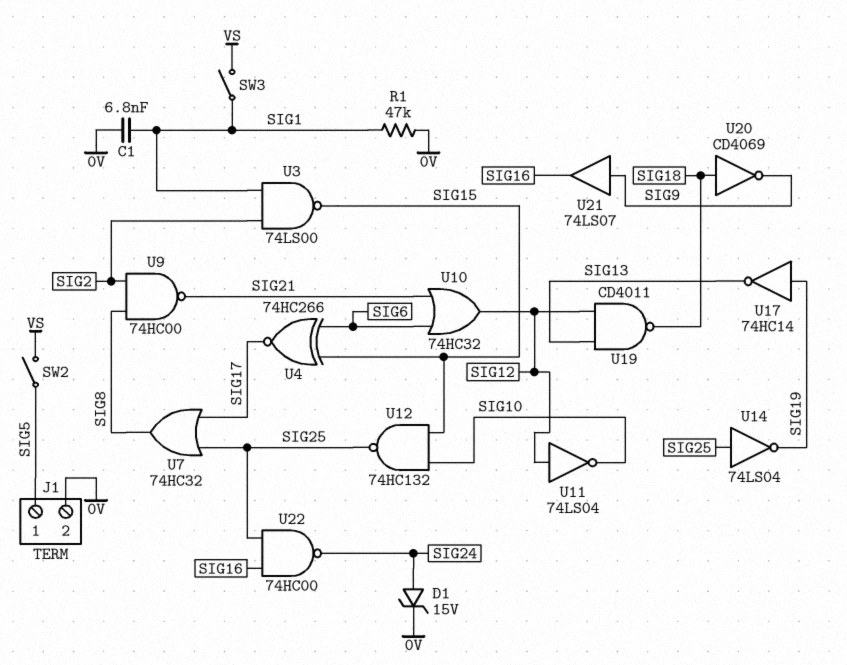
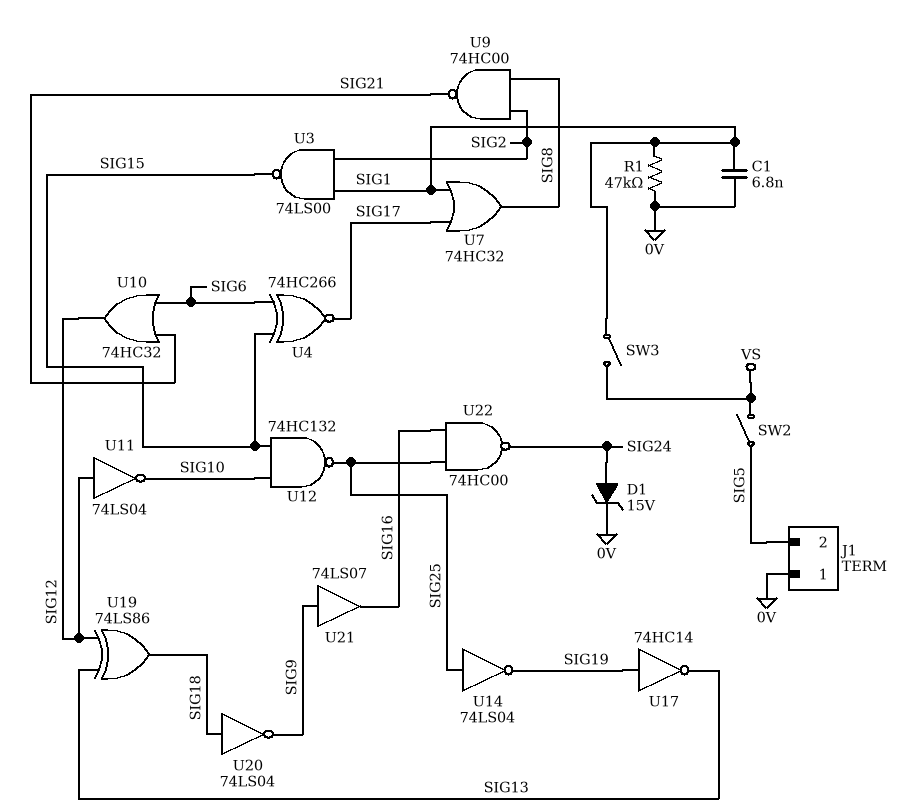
J1 pin 1: SIG5 -> 0V
J1 pin 2: 0V -> SIG5
U7: OR 74HC32 (in SIG17, in SIG25, out SIG8) -> OR 74HC32 (in SIG1, in SIG17, out SIG8)
U19: NAND CD4011 (in SIG12, in SIG13, out SIG18) -> XOR 74LS86 (in SIG12, in SIG13, out SIG18)
U20: NOT CD4069 (in SIG18, out SIG9) -> NOT 74LS04 (in SIG18, out SIG9)

